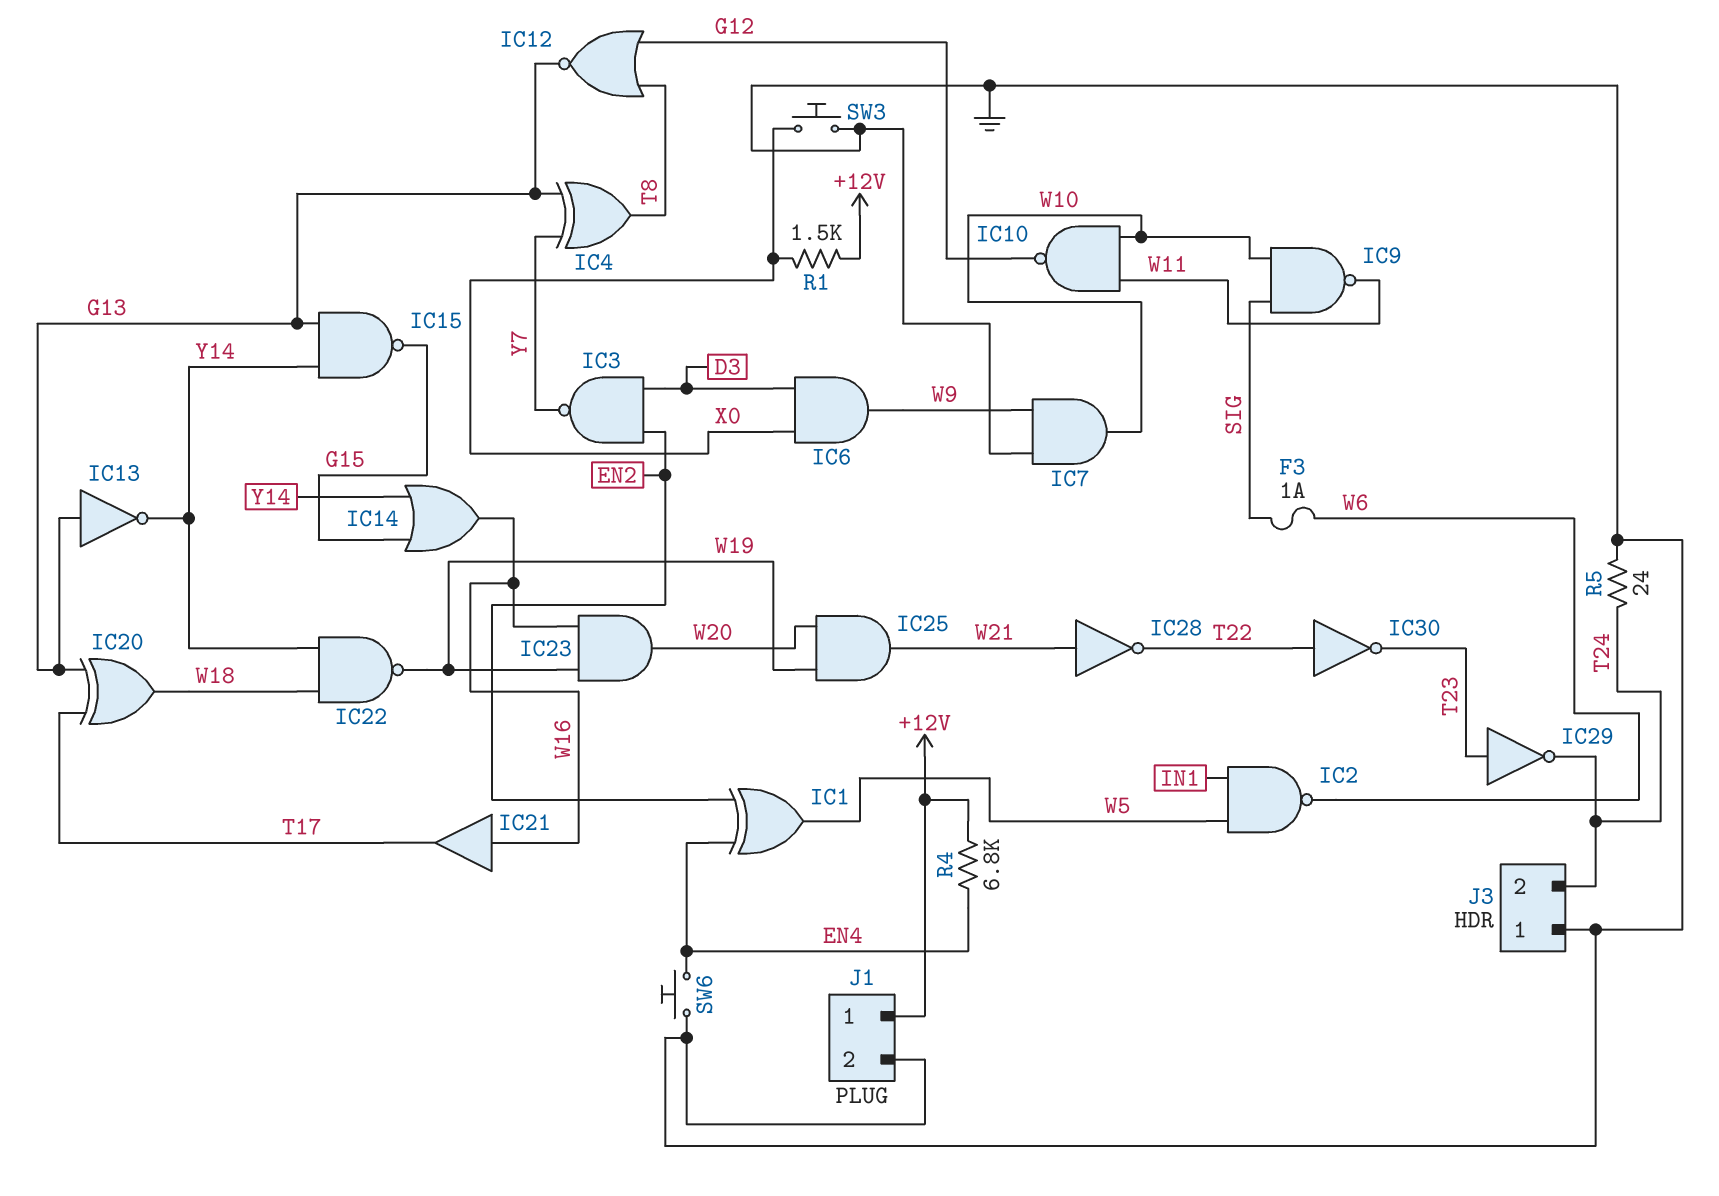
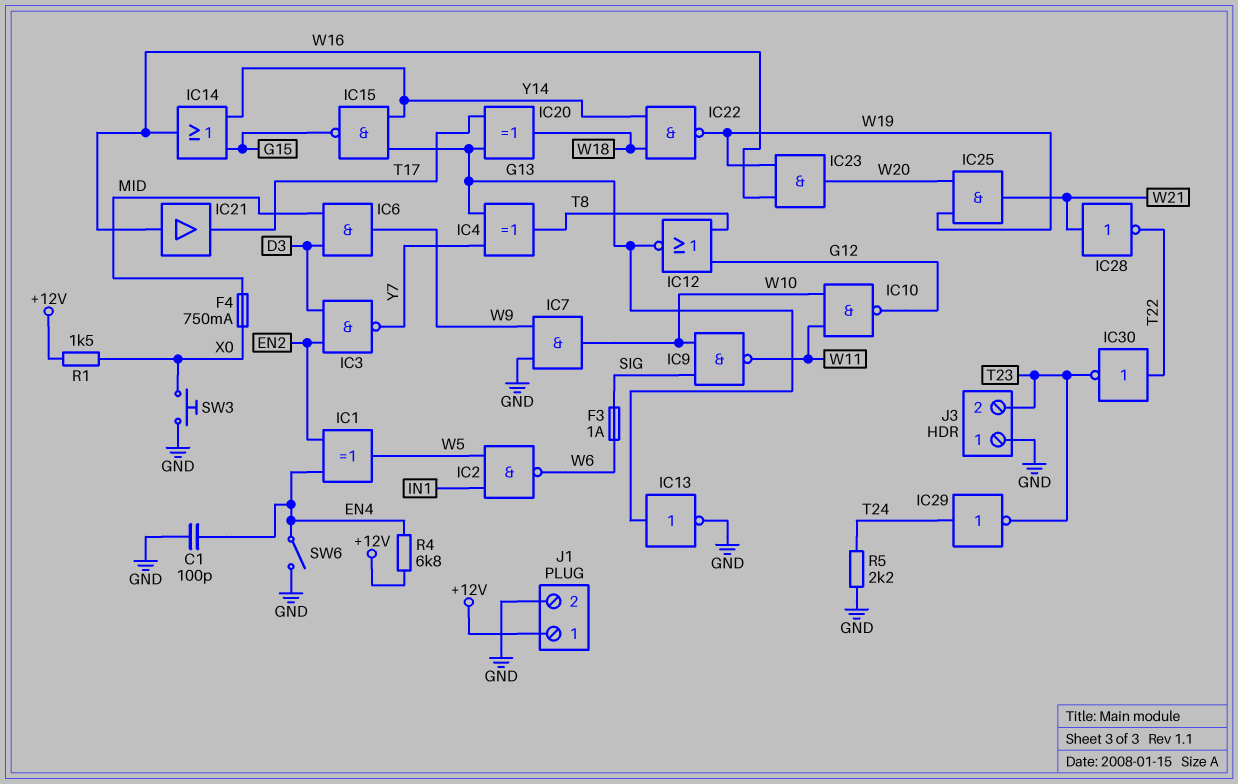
C1: none -> 100pF (EN4, GND)
F4: none -> 750mA (MID, X0)
IC6: AND (in D3, in X0, out W9) -> AND (in D3, in MID, out W9)
IC13: NOT (in G13, out Y14) -> NOT (in G13, out GND)
IC29: NOT (in T23, out T24) -> NOT (in T24, out T23)
J3 pin 2: T24 -> T23
R5: 24 (GND, T24) -> 2.2k (GND, T24)
SW6: button (EN4, GND) -> switch (EN4, GND)

